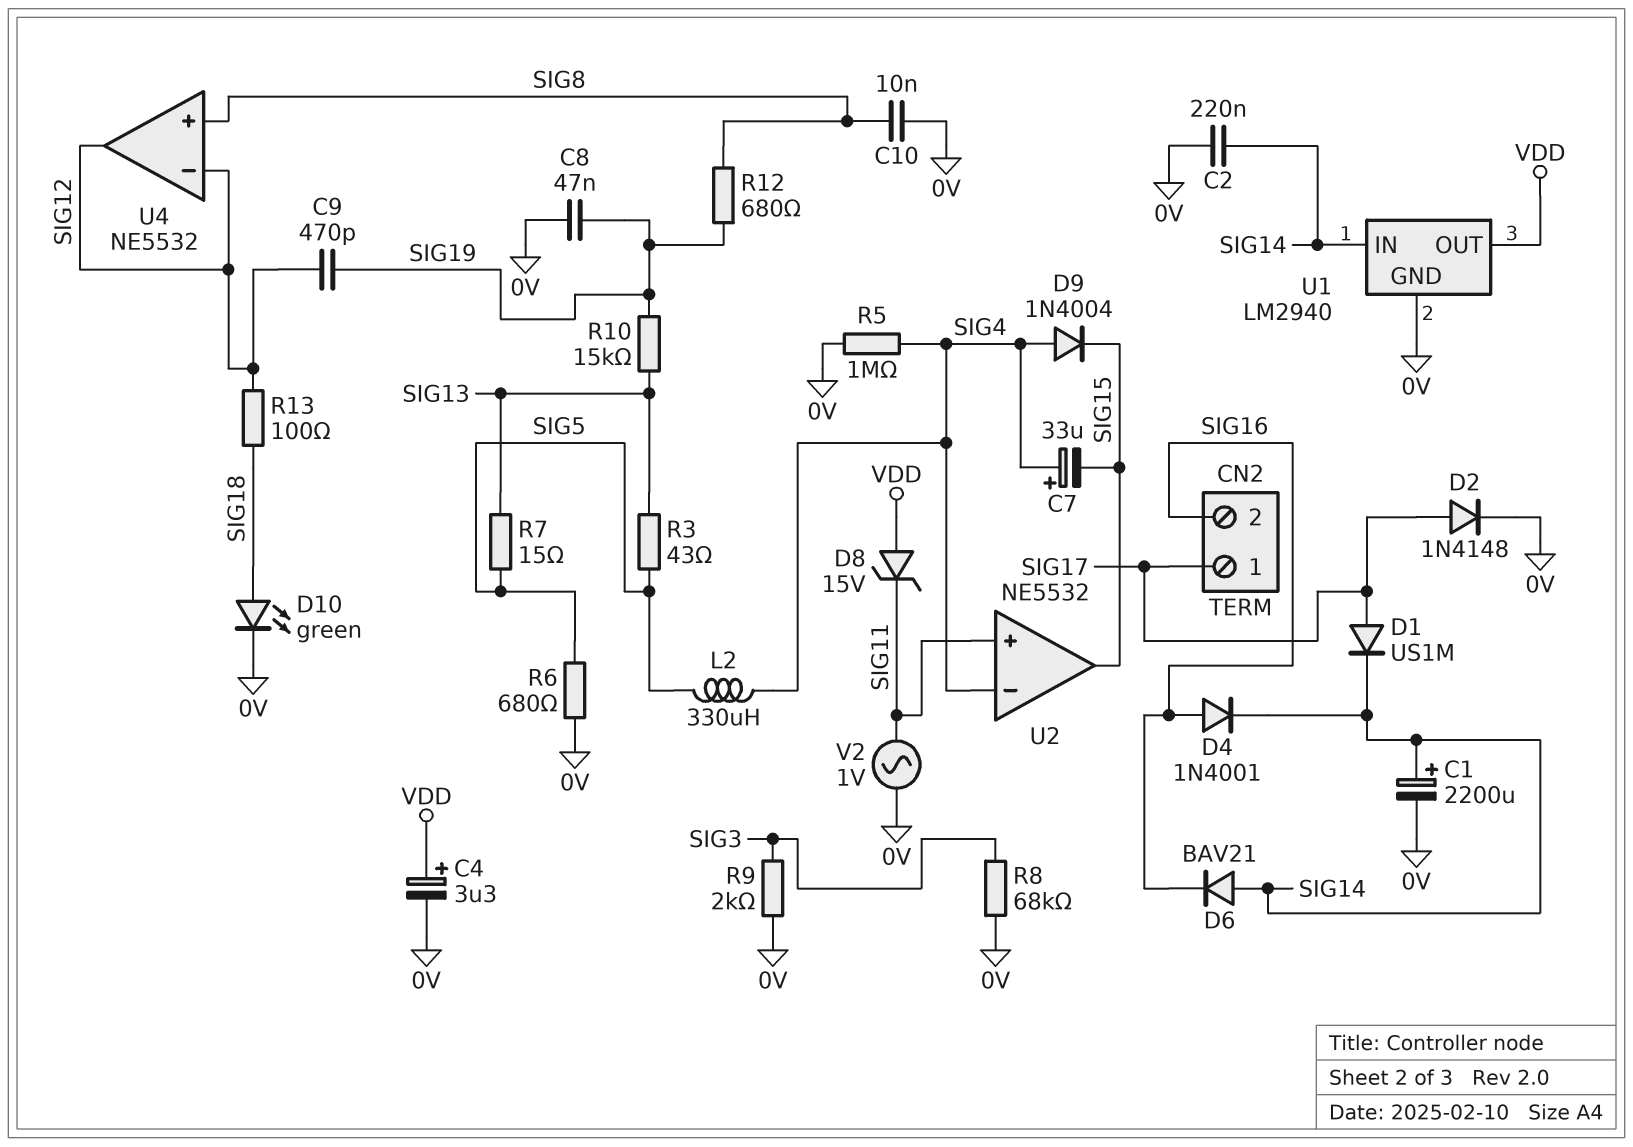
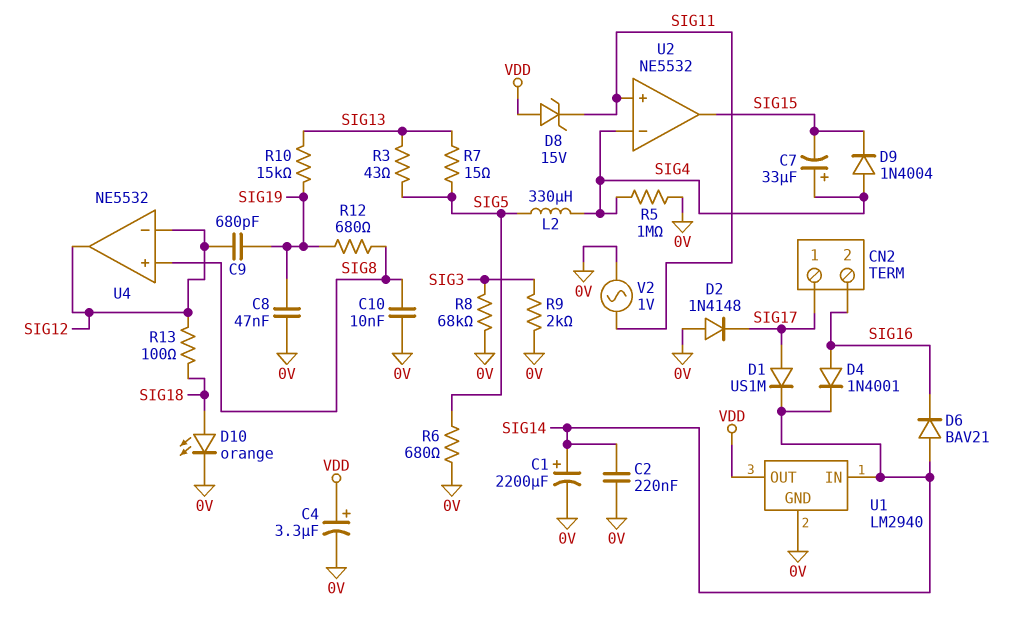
C9: 470pF (SIG12, SIG19) -> 680pF (SIG12, SIG19)
D2: diode 1N4148 (A SIG17, K 0V) -> diode 1N4148 (A 0V, K SIG17)
D10: LED green (A SIG18, K 0V) -> LED orange (A SIG18, K 0V)

